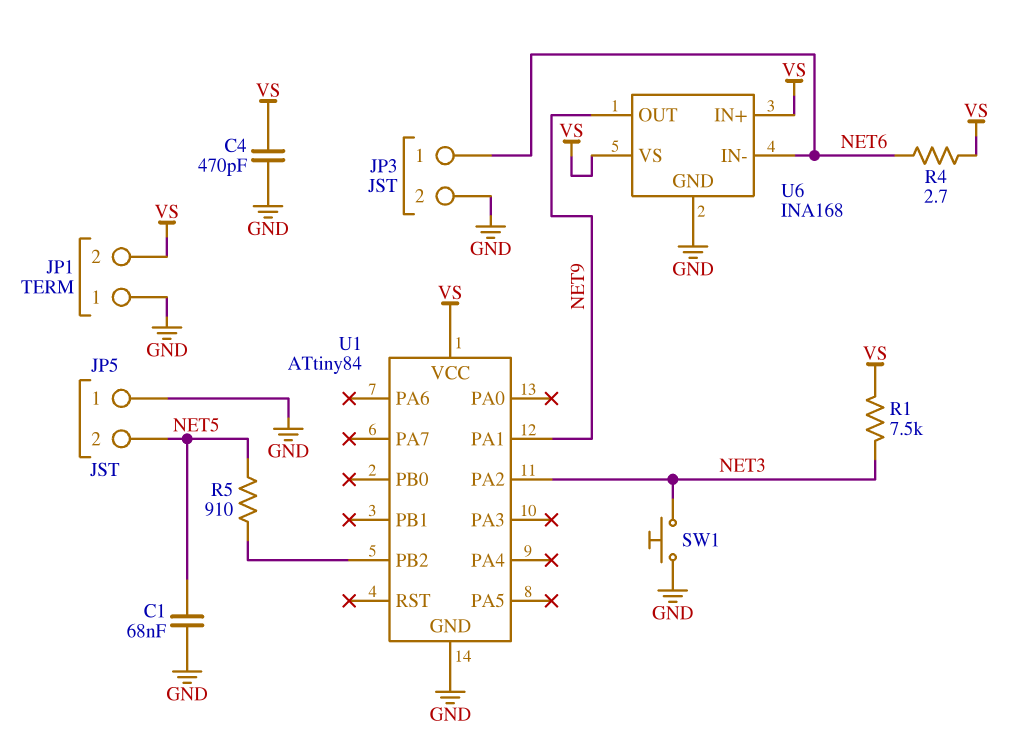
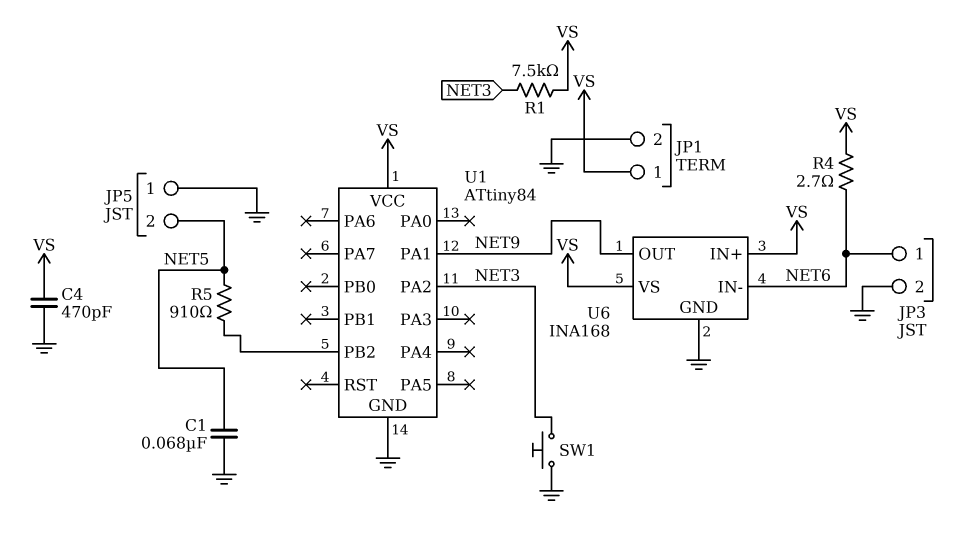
JP1 pin 1: GND -> VS
JP1 pin 2: VS -> GND

